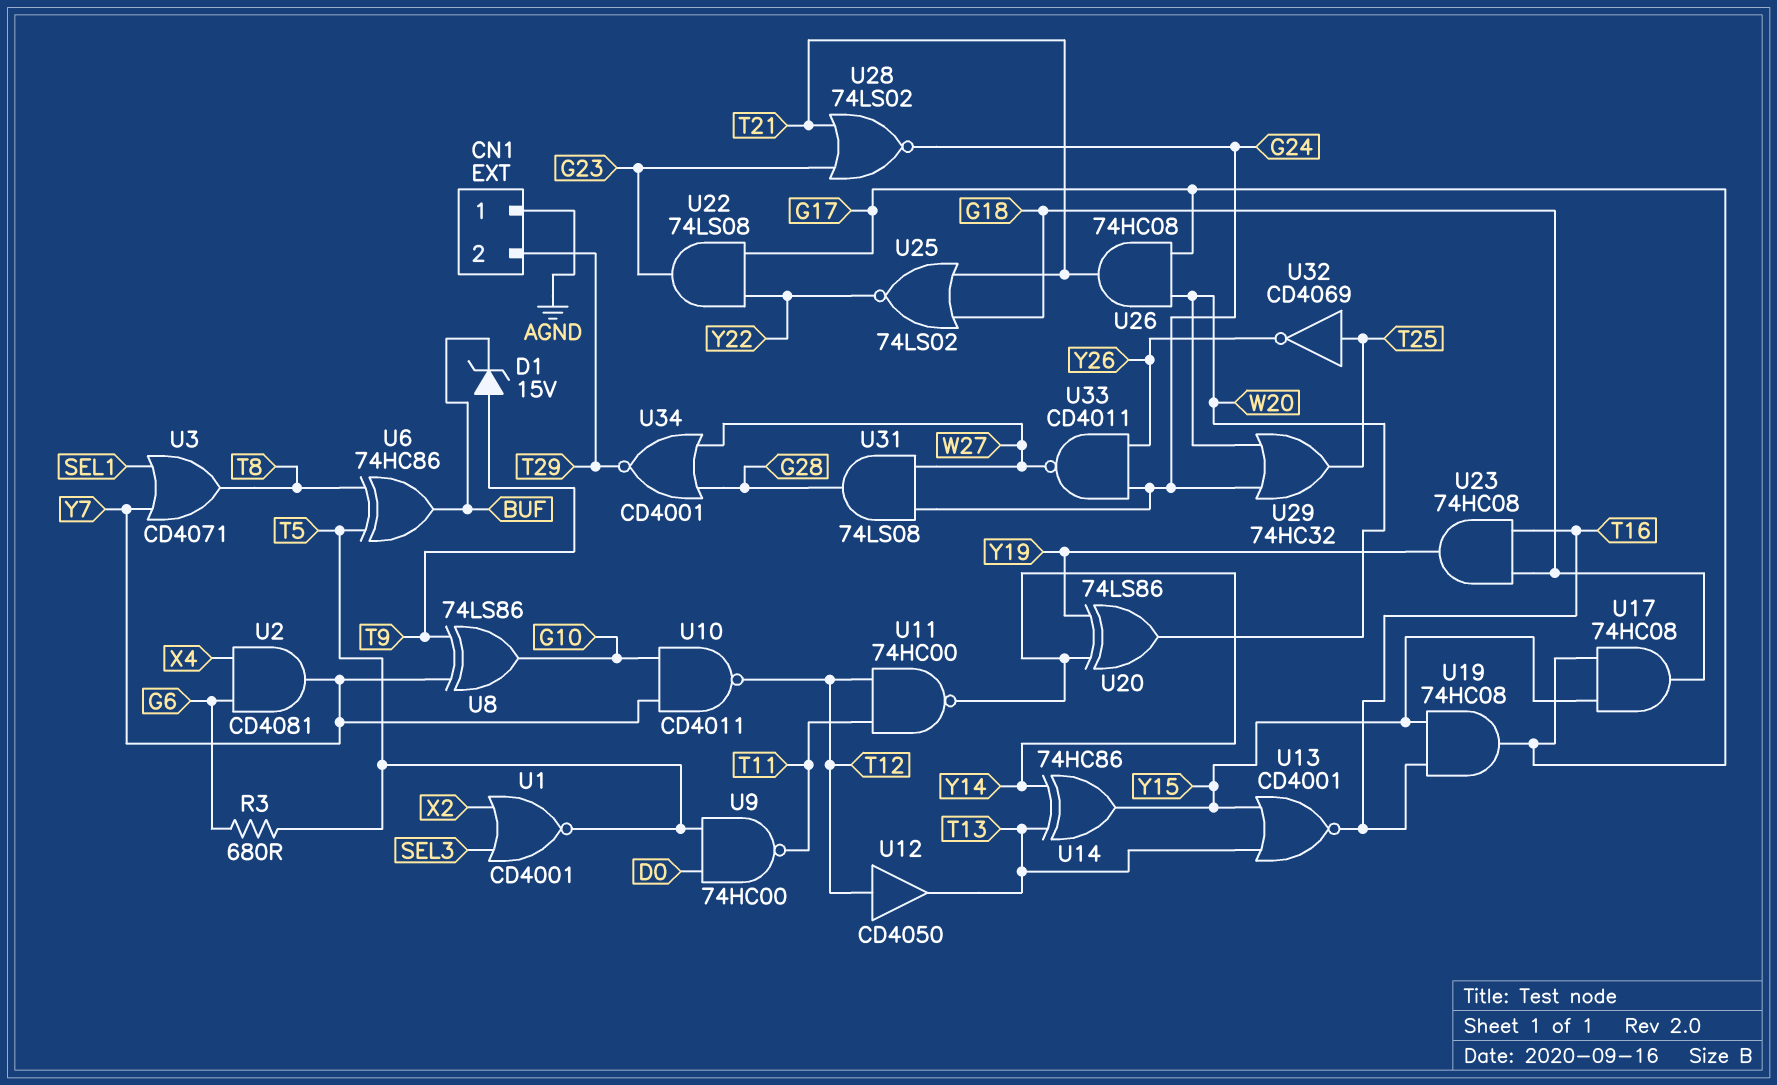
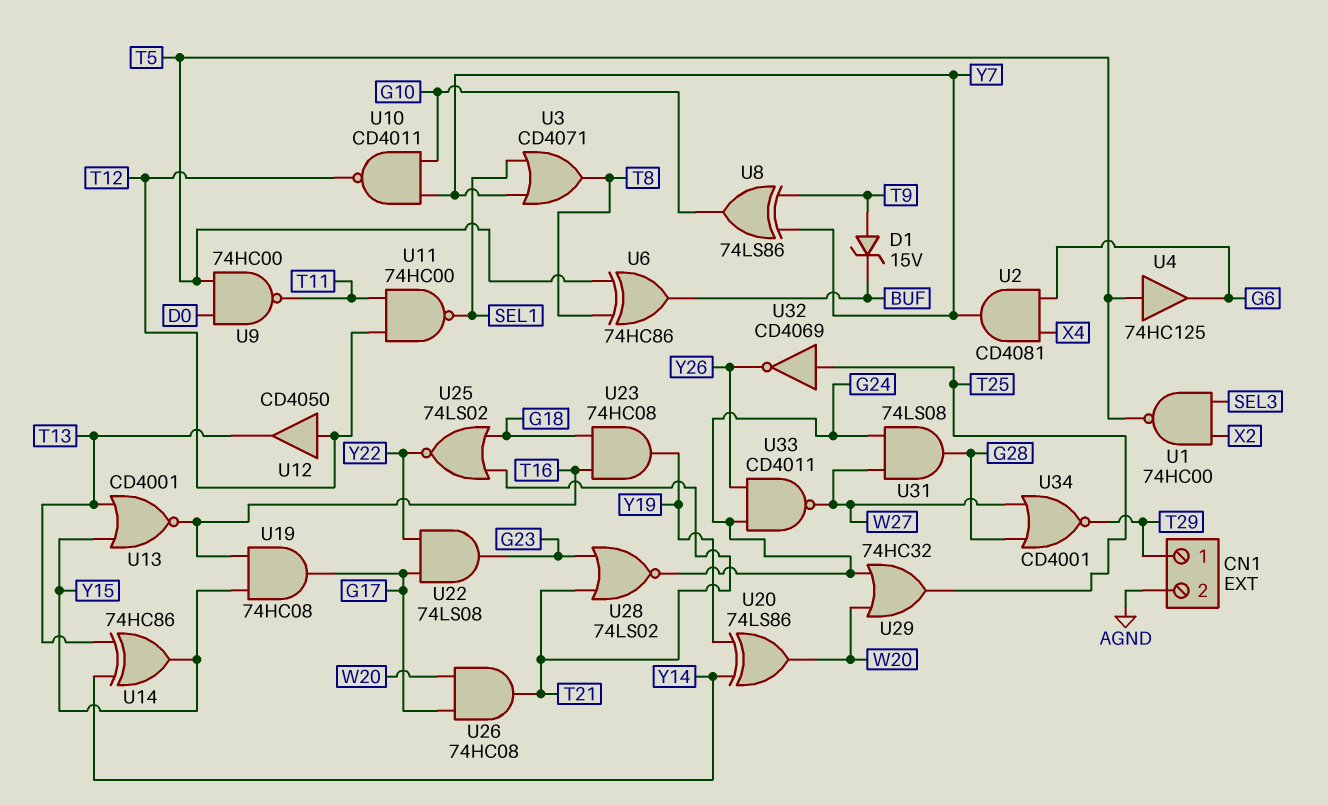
CN1 pin 1: AGND -> T29
CN1 pin 2: T29 -> AGND
R3: 680 (G6, T5) -> none
U1: NOR CD4001 (in SEL3, in X2, out T5) -> NAND 74HC00 (in SEL3, in X2, out T5)
U4: none -> buffer 74HC125 (in T5, out G6)
U11: NAND 74HC00 (in T11, in T12, out Y14) -> NAND 74HC00 (in T11, in T12, out SEL1)
U17: AND 74HC08 (in G17, in Y15, out G18) -> none

